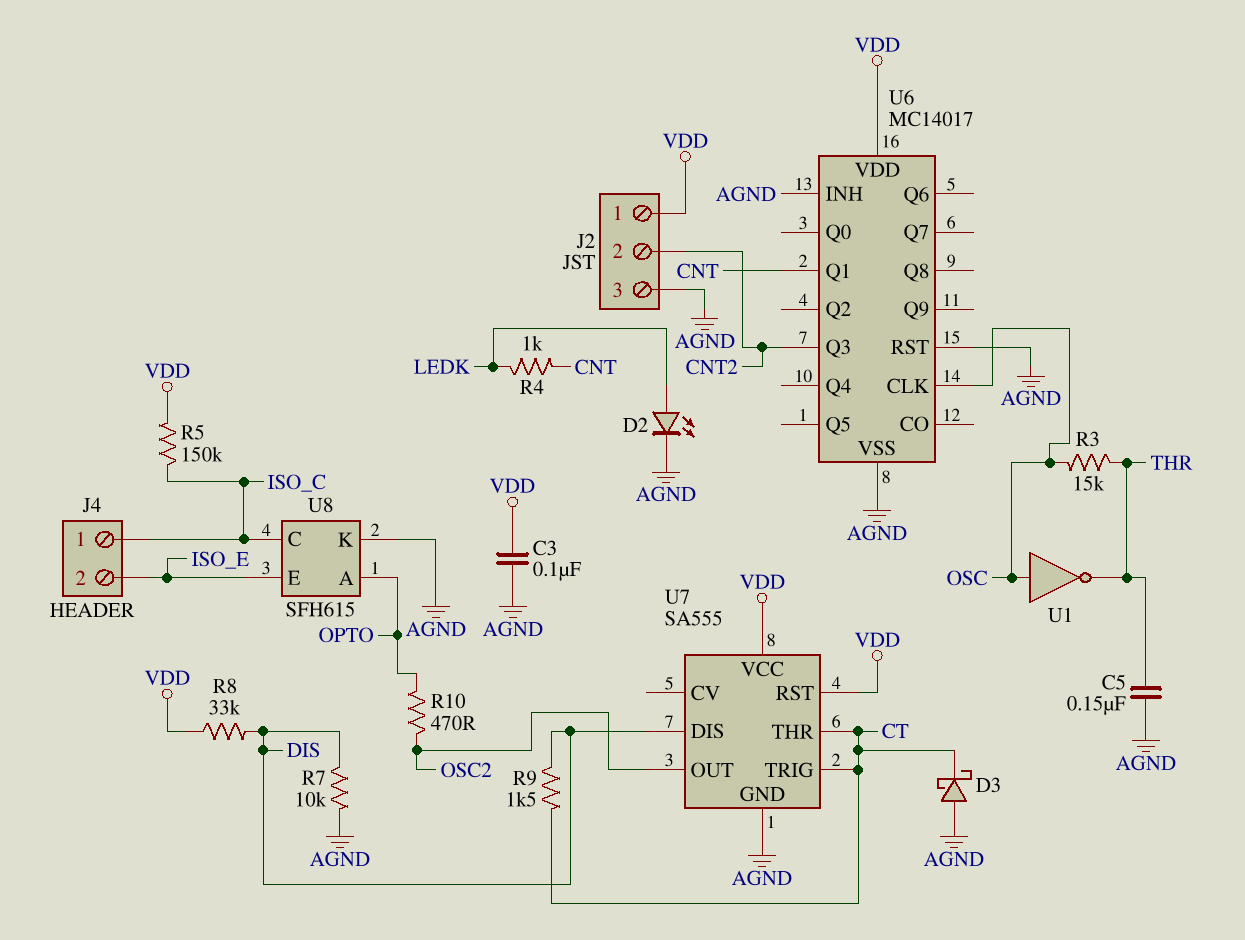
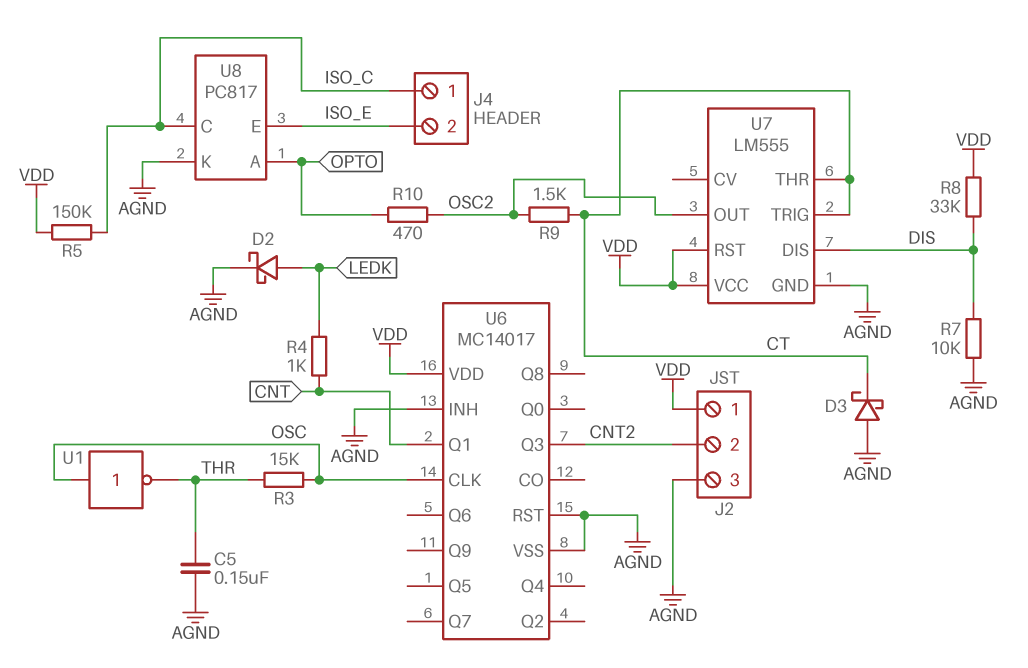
C3: 100nF (AGND, VDD) -> none
D2: LED (A LEDK, K AGND) -> schottky (A LEDK, K AGND)
R9: 1.5k (CT, DIS) -> 1.5k (CT, OSC2)
U7: SA555 -> LM555
U8: SFH615 -> PC817

